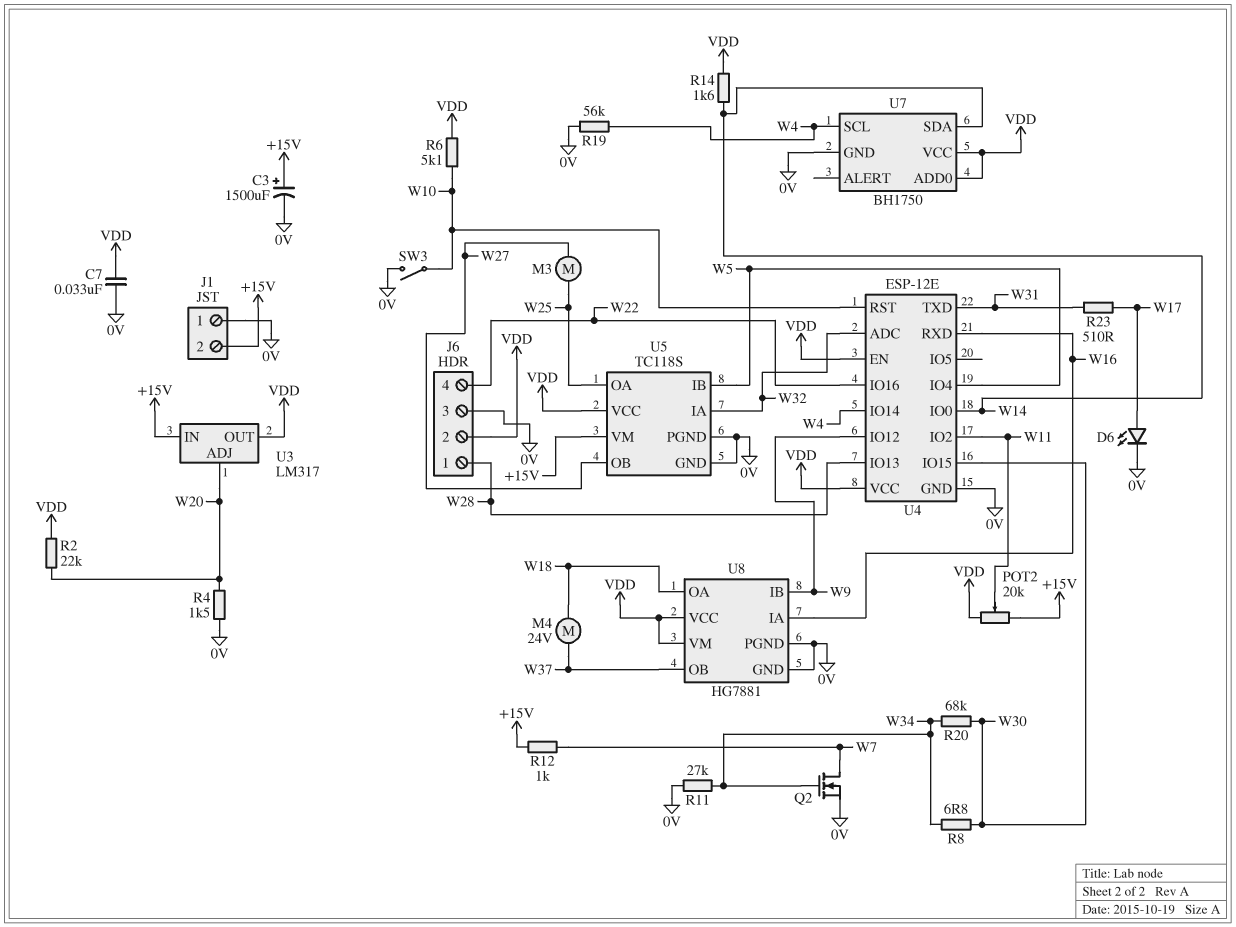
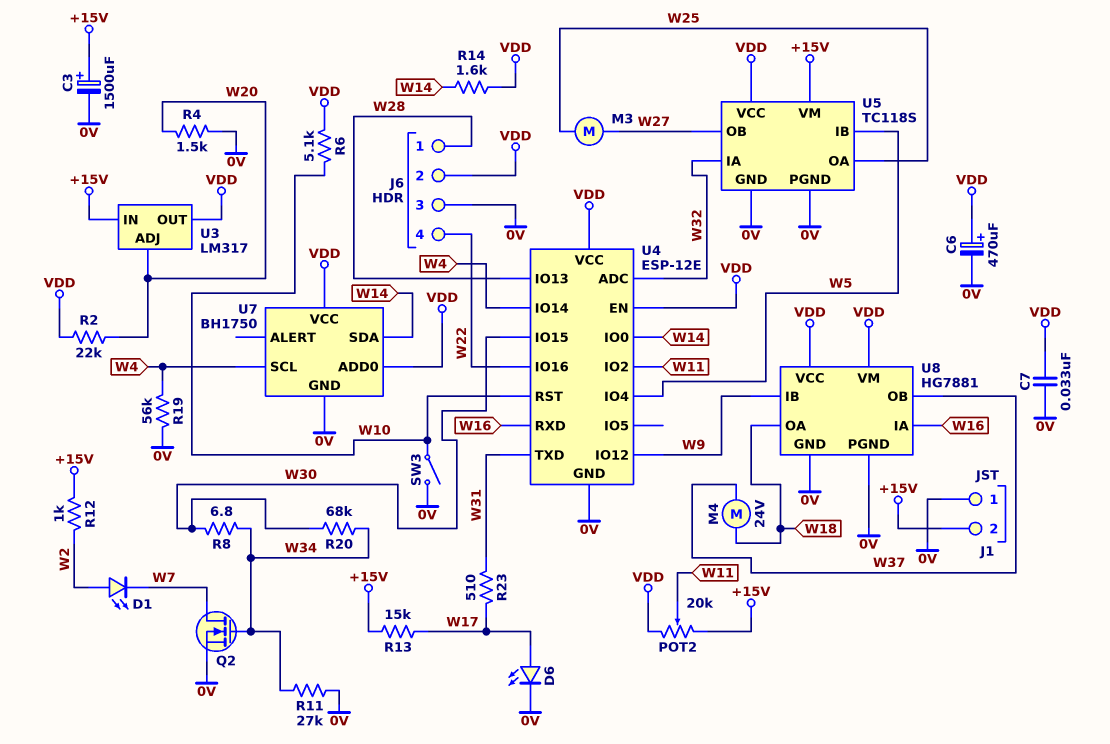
C6: none -> 470uF (plus VDD, minus 0V)
D1: none -> LED (A W2, K W7)
R12: 1k (+15V, W7) -> 1k (+15V, W2)
R13: none -> 15k (+15V, W17)

